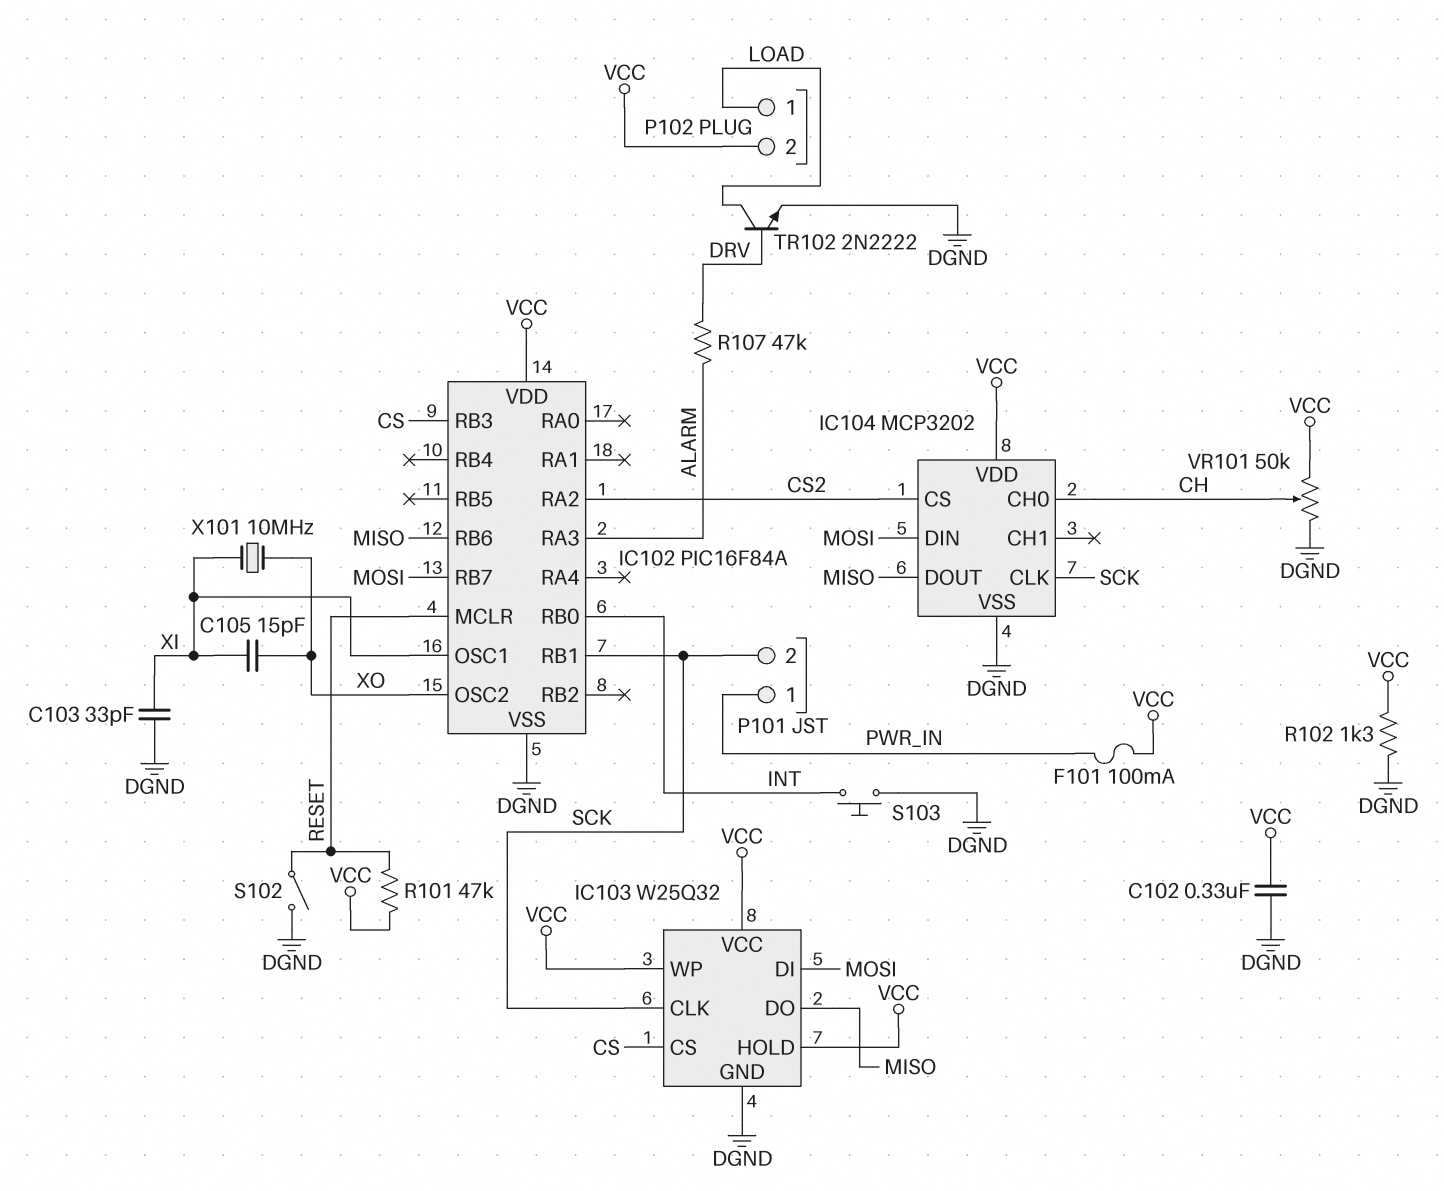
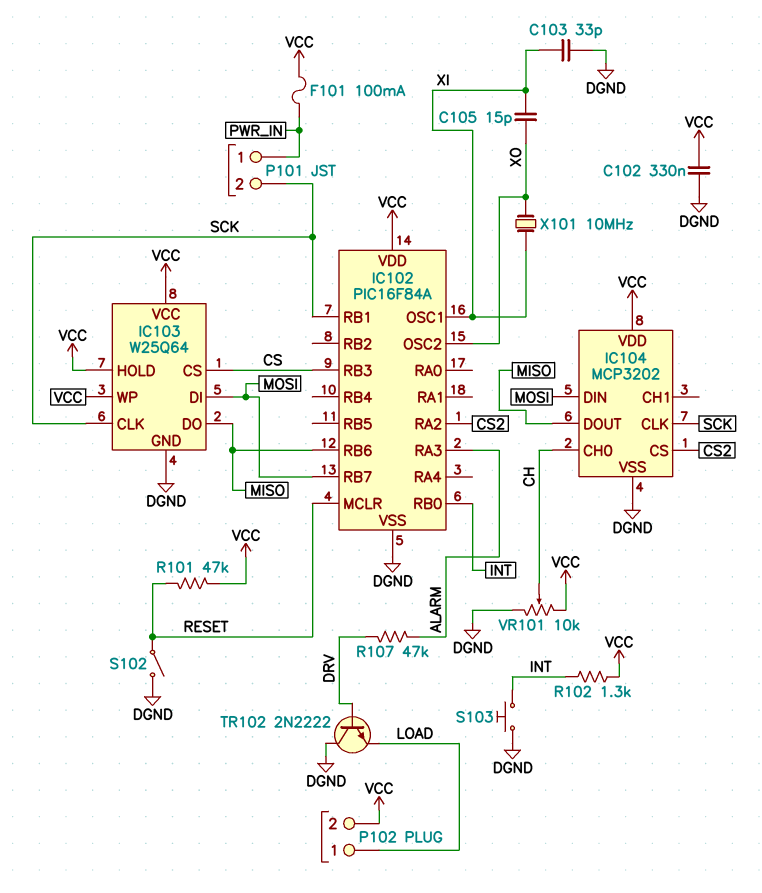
IC103: W25Q32 -> W25Q64
R102: 1.3k (DGND, VCC) -> 1.3k (INT, VCC)
TR102: NPN 2N2222 (B DRV, C LOAD, E DGND) -> NPN 2N2222 (B DRV, C DGND, E LOAD)
VR101: 50k (DGND, VCC, wiper CH) -> 10k (DGND, VCC, wiper CH)

